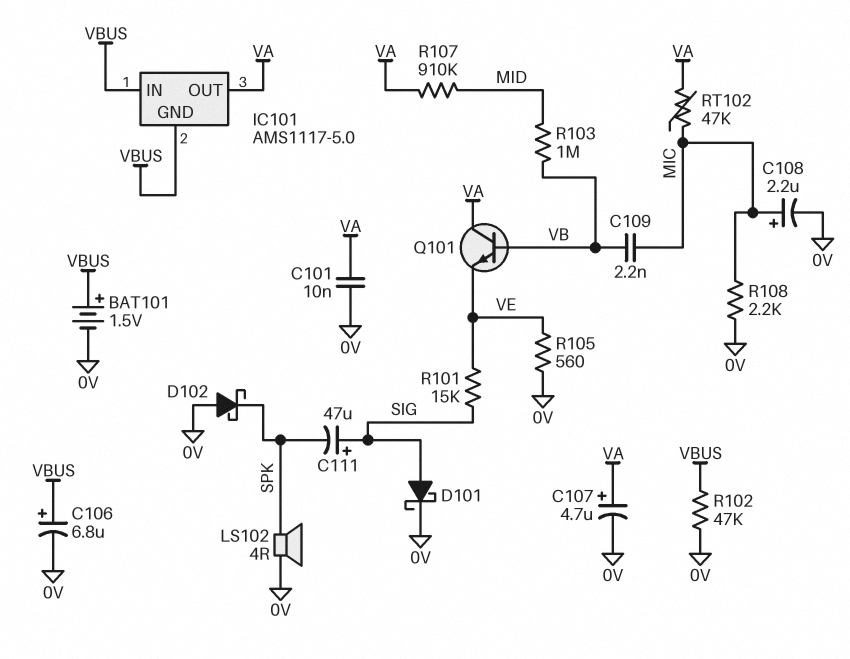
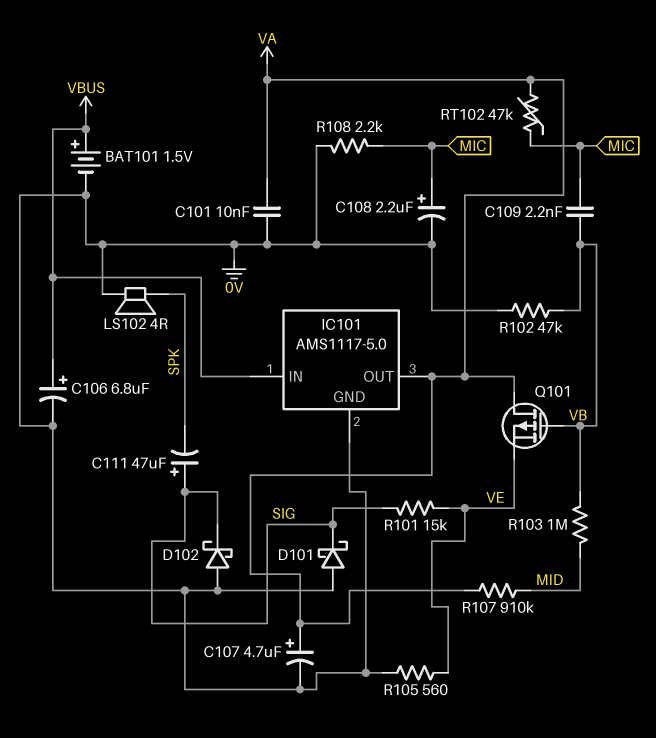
D101: schottky (A SIG, K 0V) -> schottky (A 0V, K SIG)
D102: schottky (A 0V, K SPK) -> schottky (A 0V, K SIG)
IC101 pin GND: VBUS -> 0V
Q101: NPN (B VB, C VA, E VE) -> PMOS (G VB, D VA, S VE)
R102: 47k (0V, VBUS) -> 47k (0V, VB)

